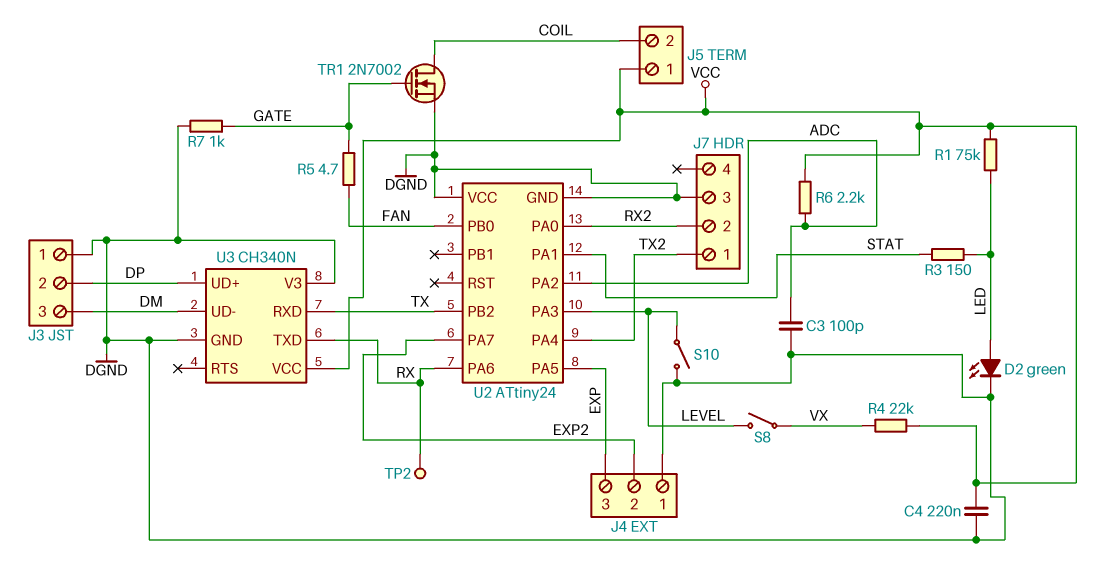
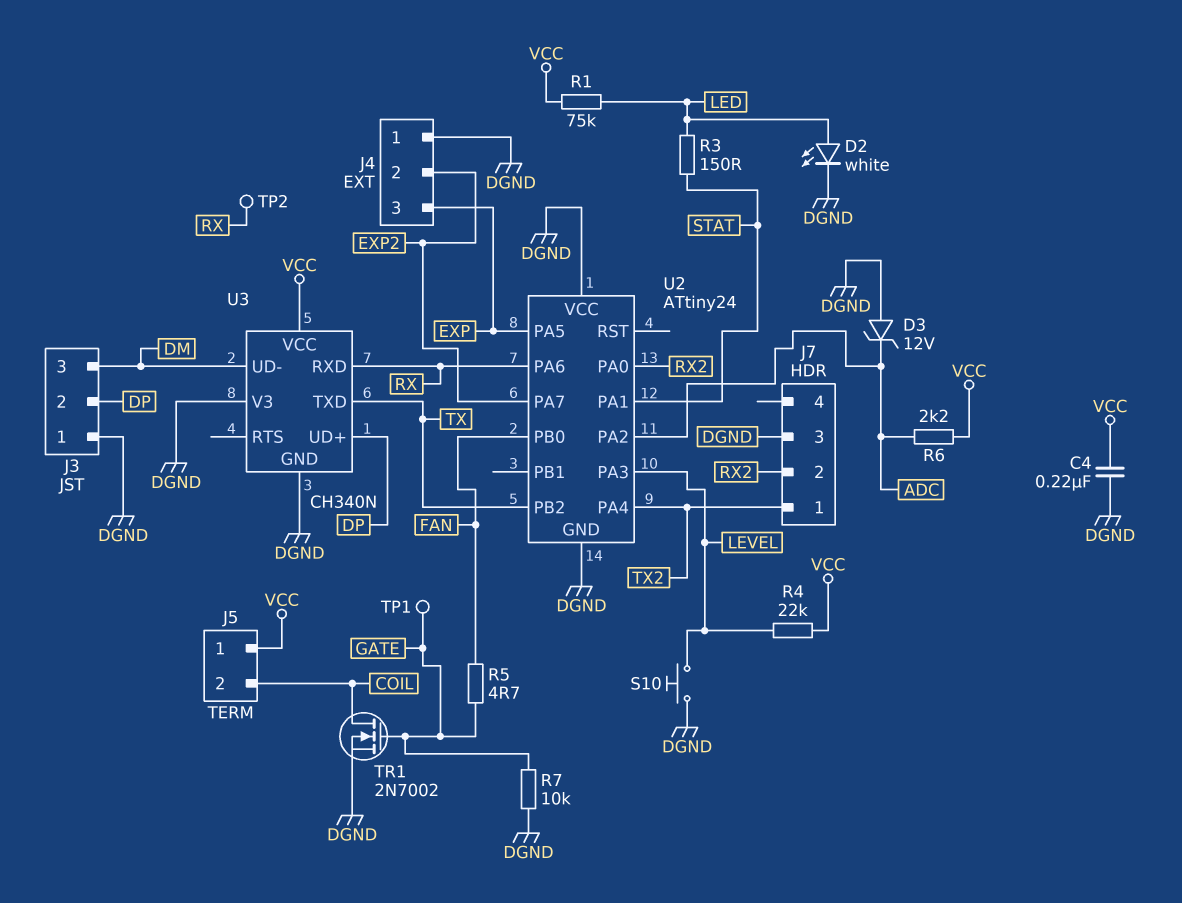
C3: 100pF (ADC, DGND) -> none
D2: LED green (A LED, K DGND) -> LED white (A LED, K DGND)
D3: none -> zener 12V (A DGND, K ADC)
R4: 22k (VCC, VX) -> 22k (LEVEL, VCC)
R7: 1k (DGND, GATE) -> 10k (DGND, GATE)
S8: switch (LEVEL, VX) -> none
S10: switch (DGND, LEVEL) -> button (DGND, LEVEL)
TP1: none -> test point (GATE)
U3 pin RXD: TX -> RX
U3 pin TXD: RX -> TX

